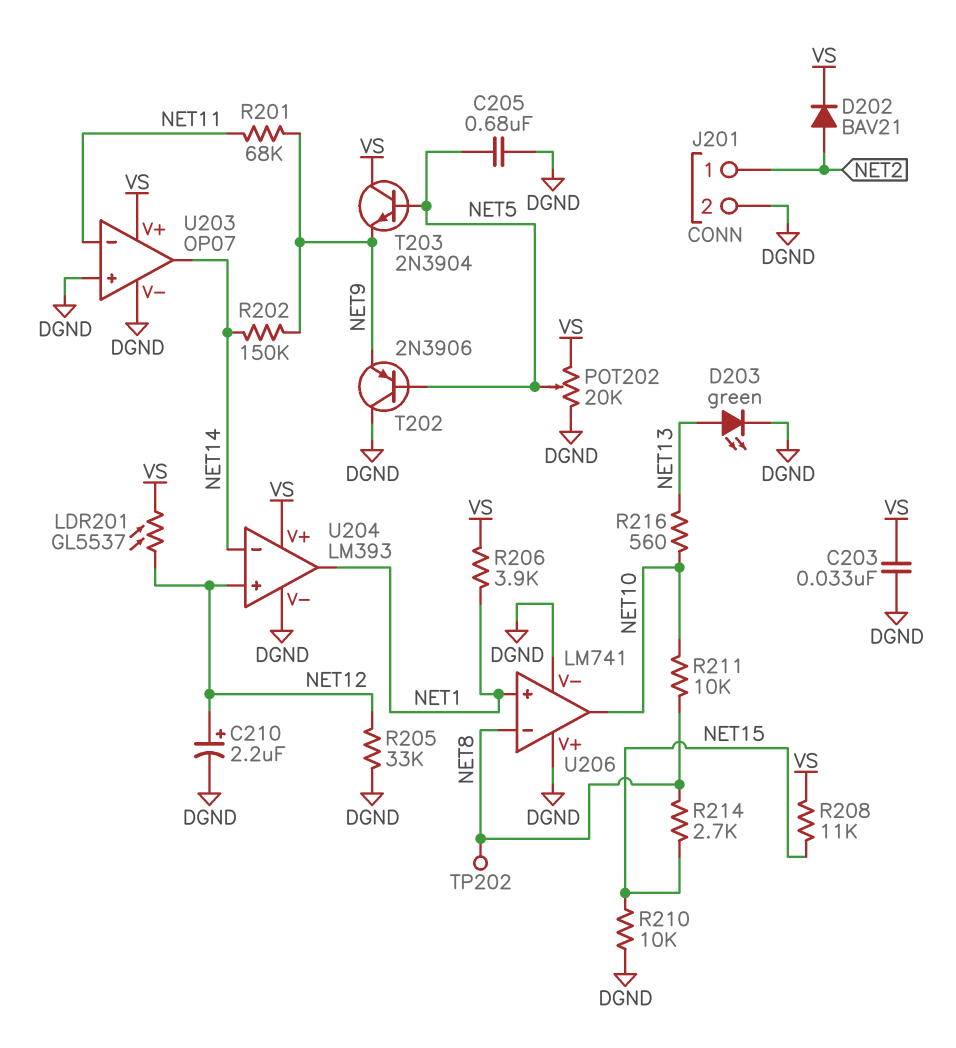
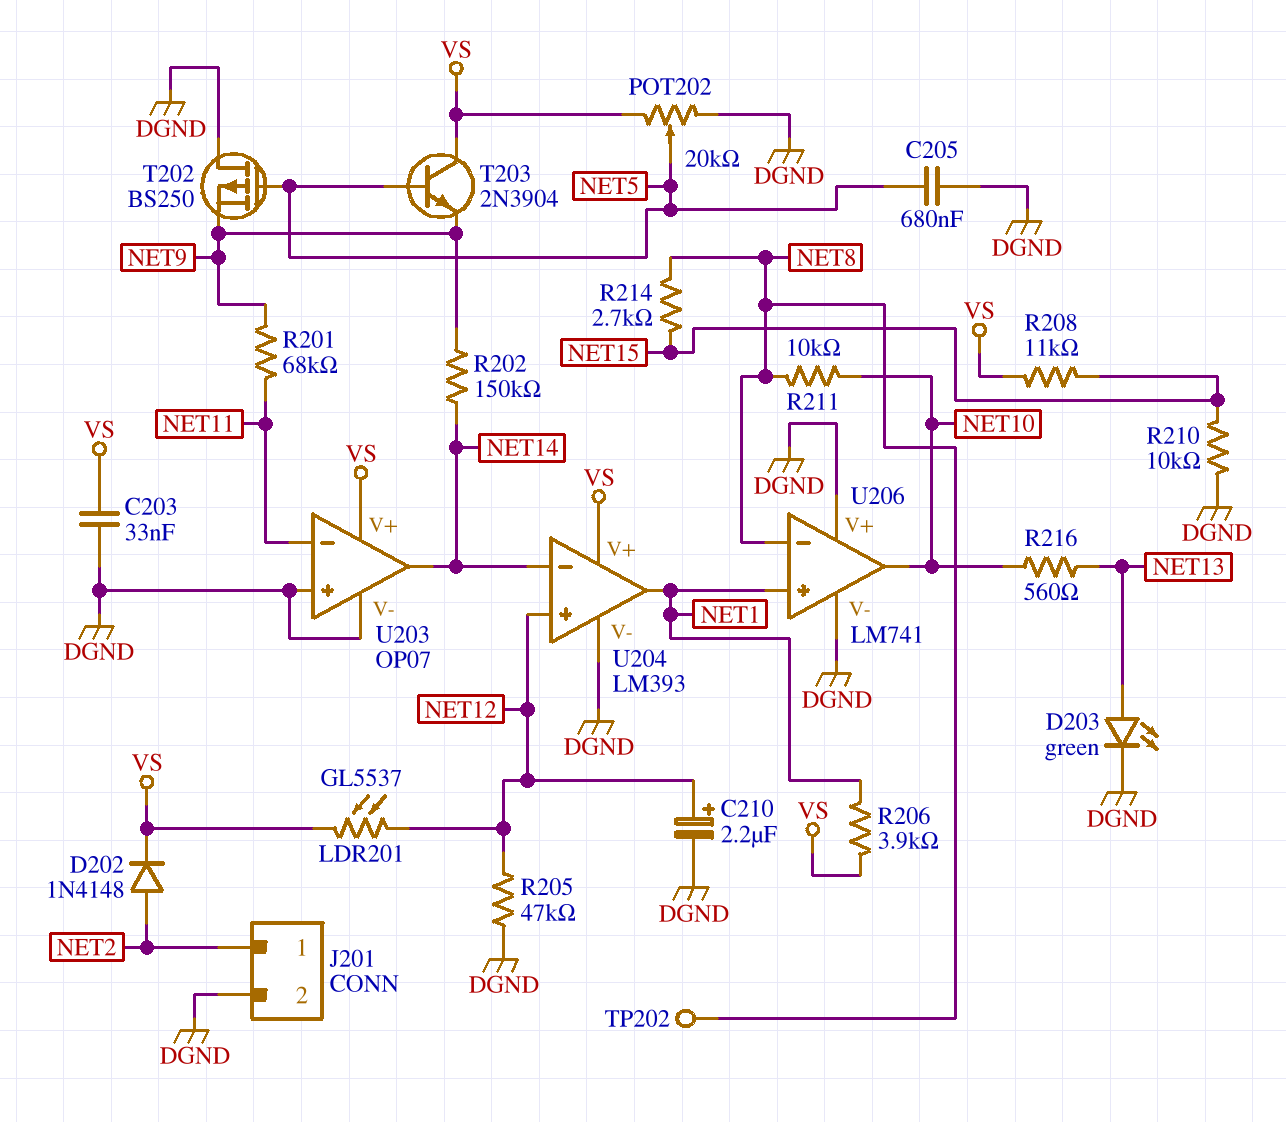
D202: diode BAV21 (A NET2, K VS) -> diode 1N4148 (A NET2, K VS)
R205: 33k (DGND, NET12) -> 47k (DGND, NET12)
T202: PNP 2N3906 (B NET5, C DGND, E NET9) -> PMOS BS250 (G NET5, D DGND, S NET9)

